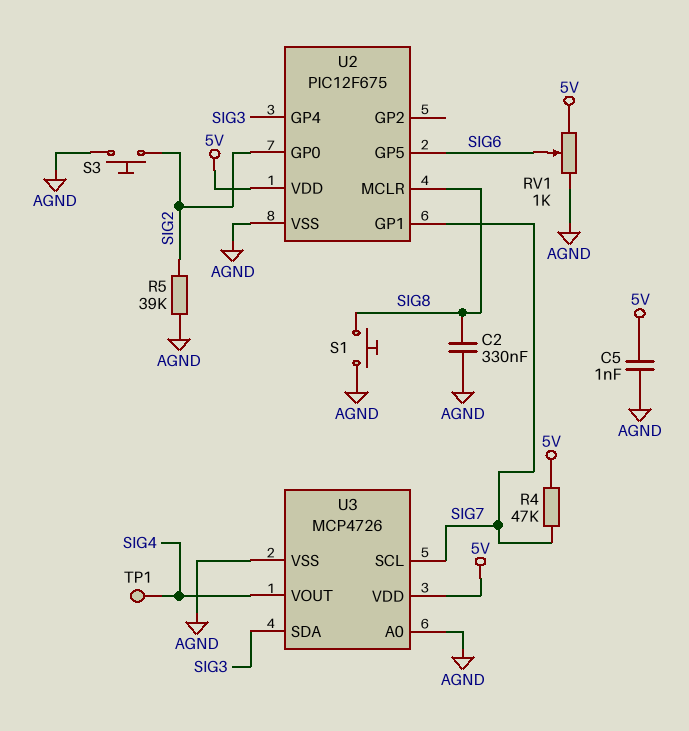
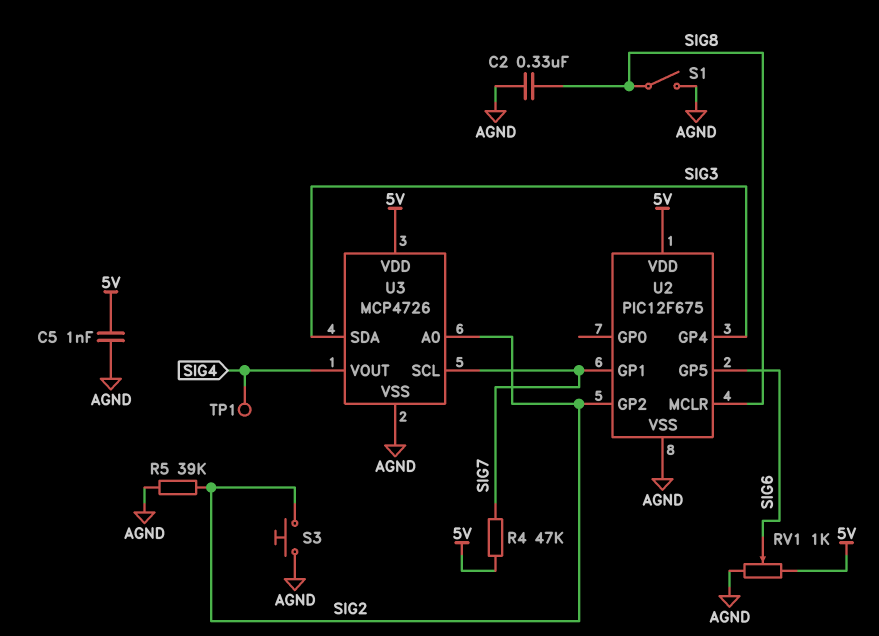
S1: button (AGND, SIG8) -> switch (AGND, SIG8)
U2 pin GP0: SIG2 -> none
U2 pin GP2: none -> SIG2
U3 pin A0: AGND -> SIG2

